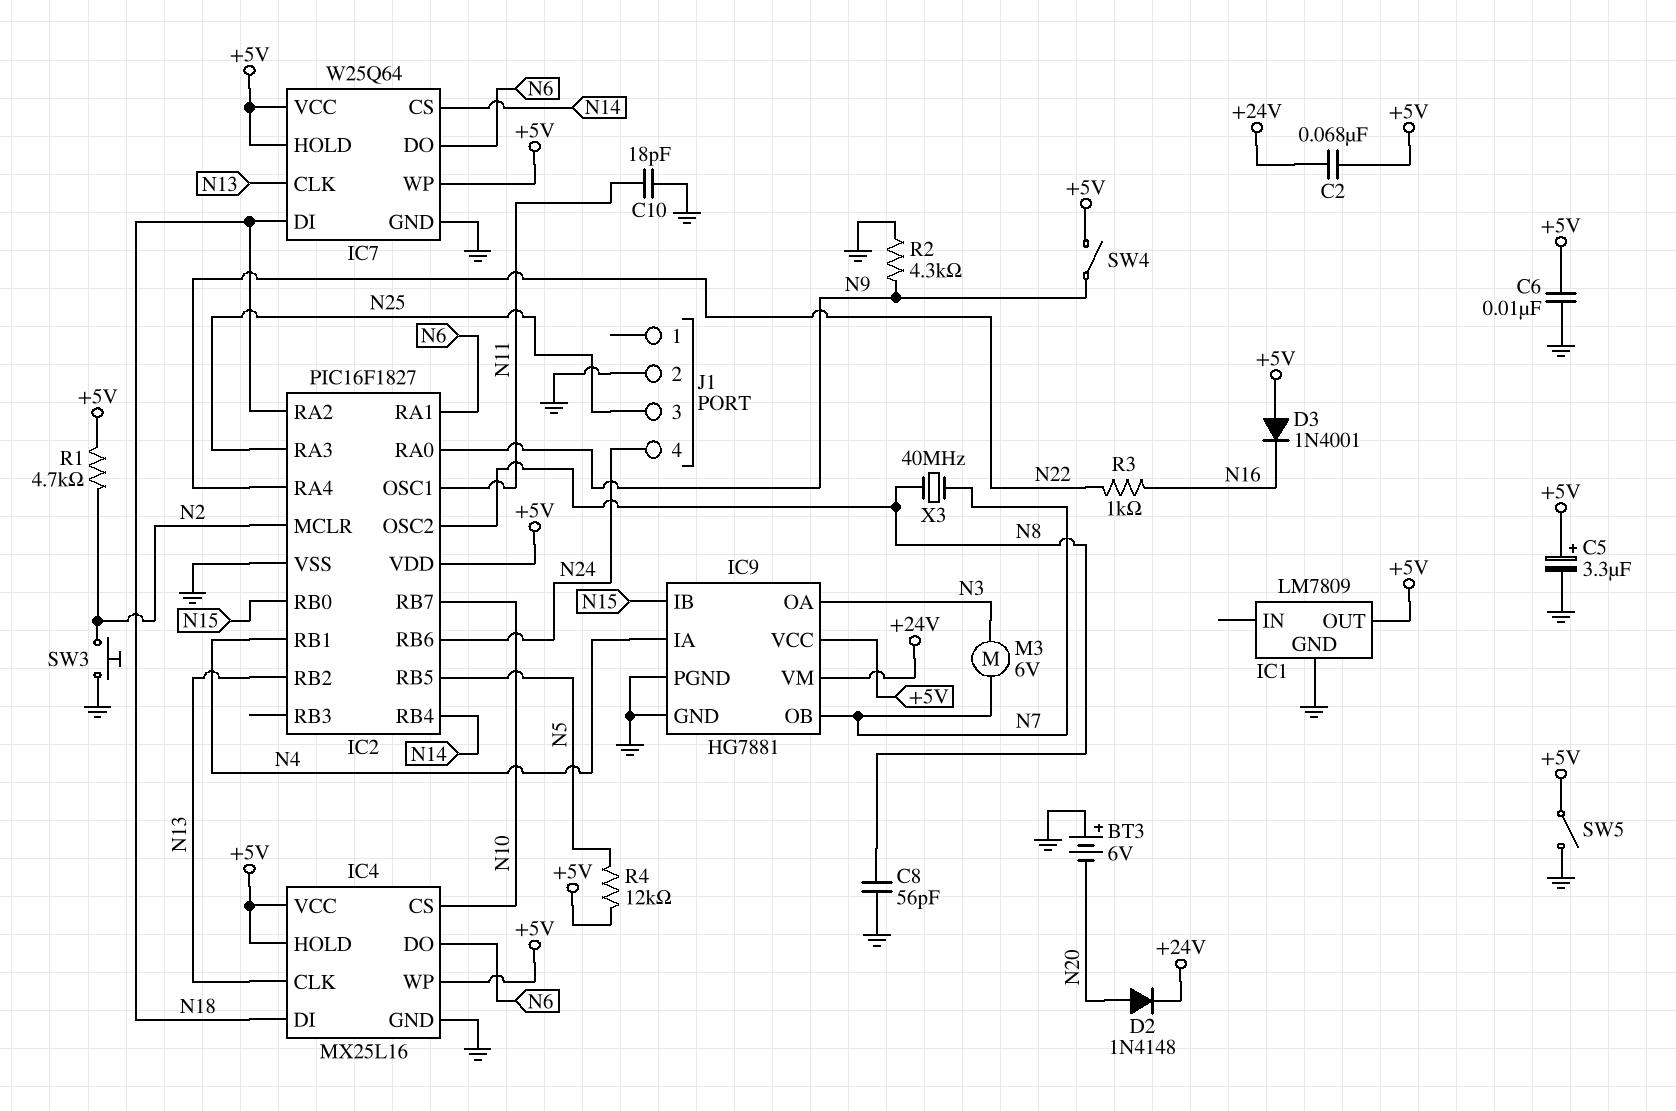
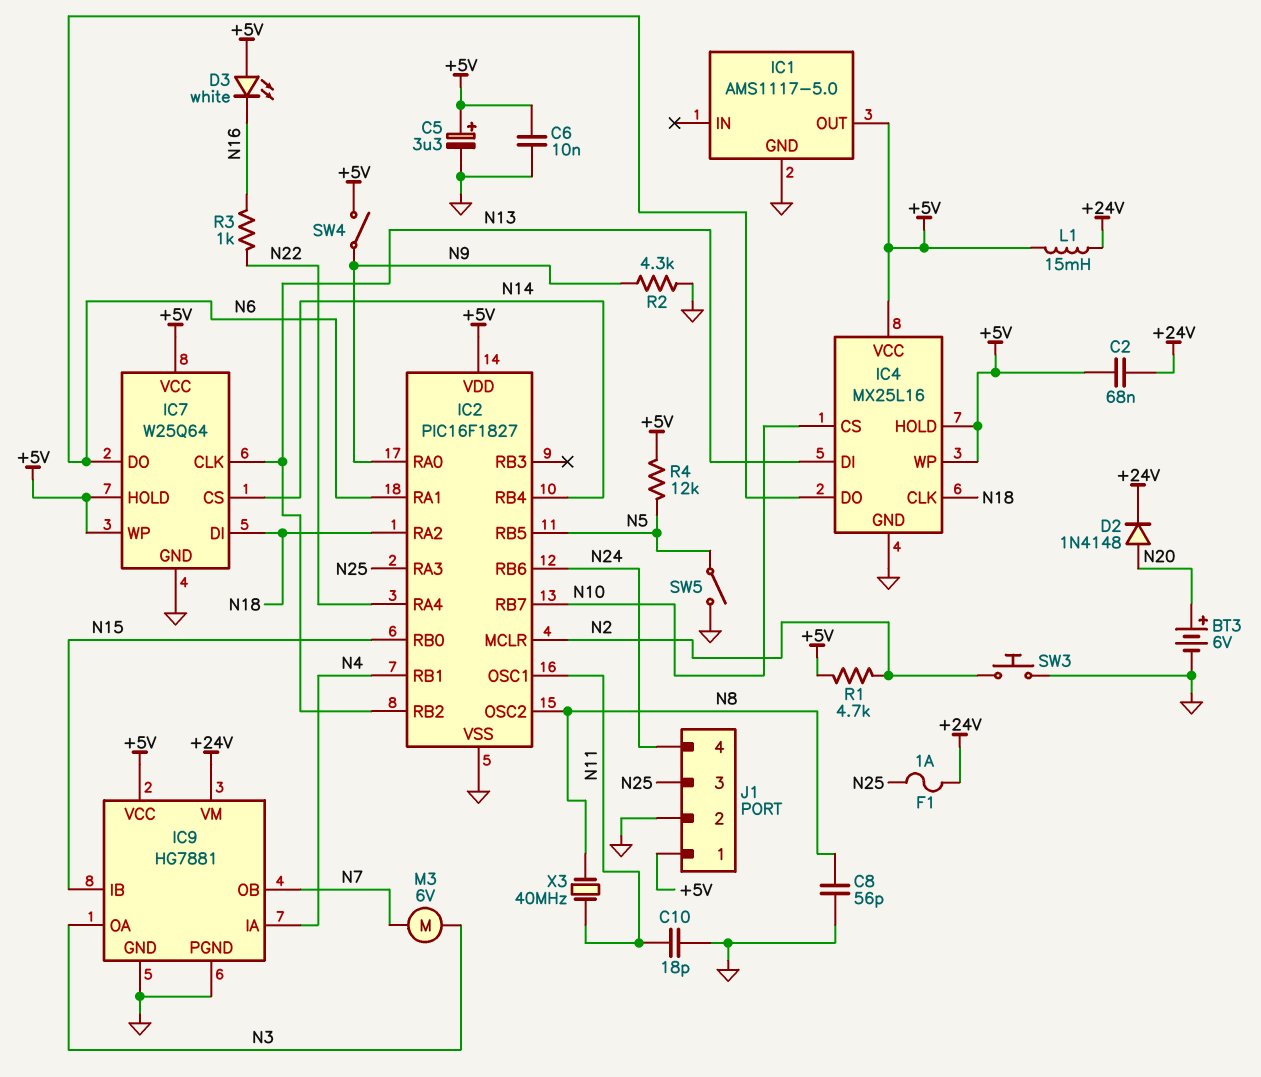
BT3: 6V (plus GND, minus N20) -> 6V (plus N20, minus GND)
D3: diode 1N4001 (A +5V, K N16) -> LED white (A +5V, K N16)
F1: none -> 1A (+24V, N25)
IC1: LM7809 -> AMS1117-5.0
IC4 pin CLK: N13 -> N18
IC4 pin DI: N18 -> N13
J1 pin 1: none -> +5V
L1: none -> 15mH (+5V, +24V)
SW5: switch (+5V, GND) -> switch (GND, N5)
X3: 40MHz (N7, N8) -> 40MHz (N8, N11)

